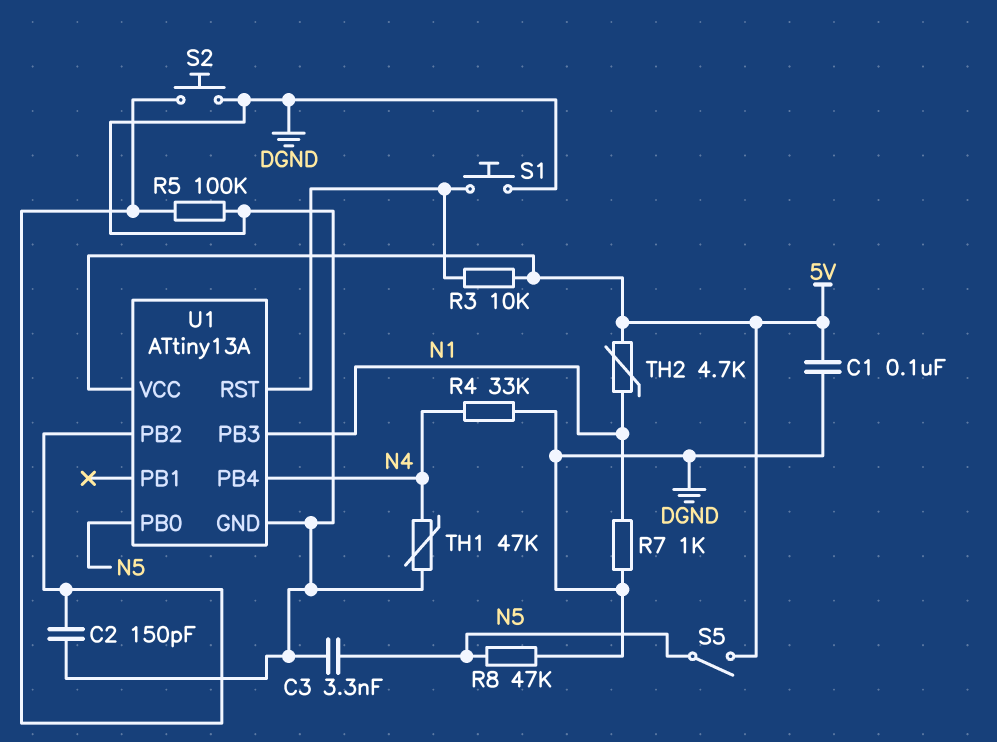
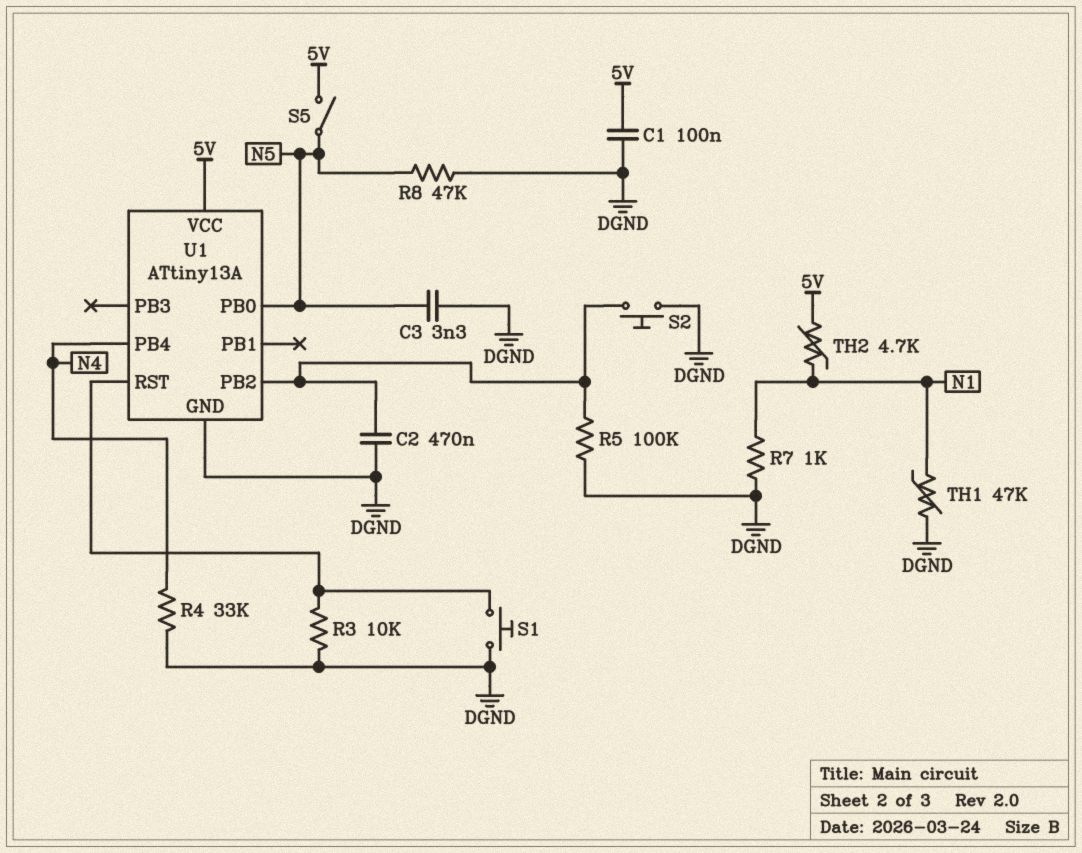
C2: 150pF (DGND, U1/PB2) -> 470nF (DGND, U1/PB2)
R3: 10k (5V, U1/RST) -> 10k (DGND, U1/RST)
TH1: 47k (DGND, N4) -> 47k (DGND, N1)
U1 pin PB3: N1 -> none

